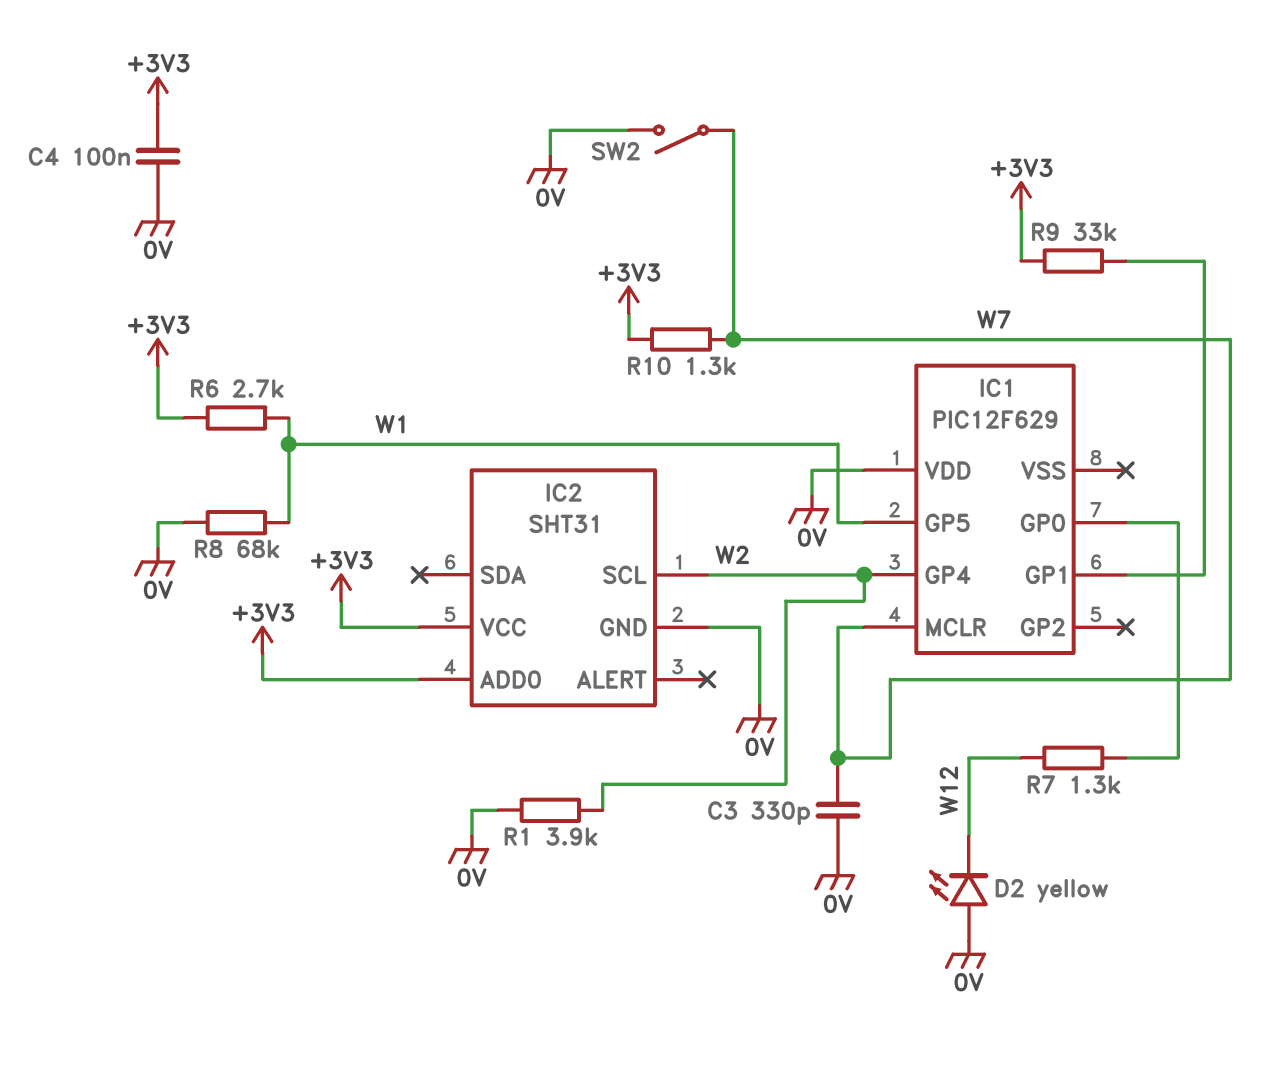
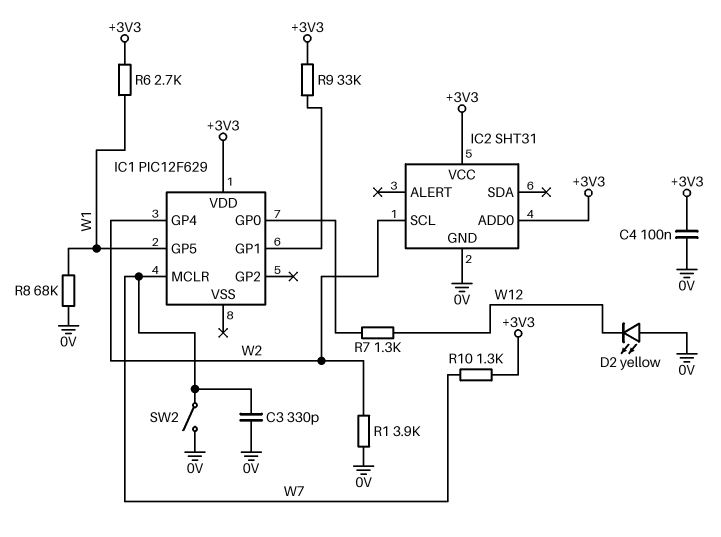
IC1 pin VDD: 0V -> +3V3

